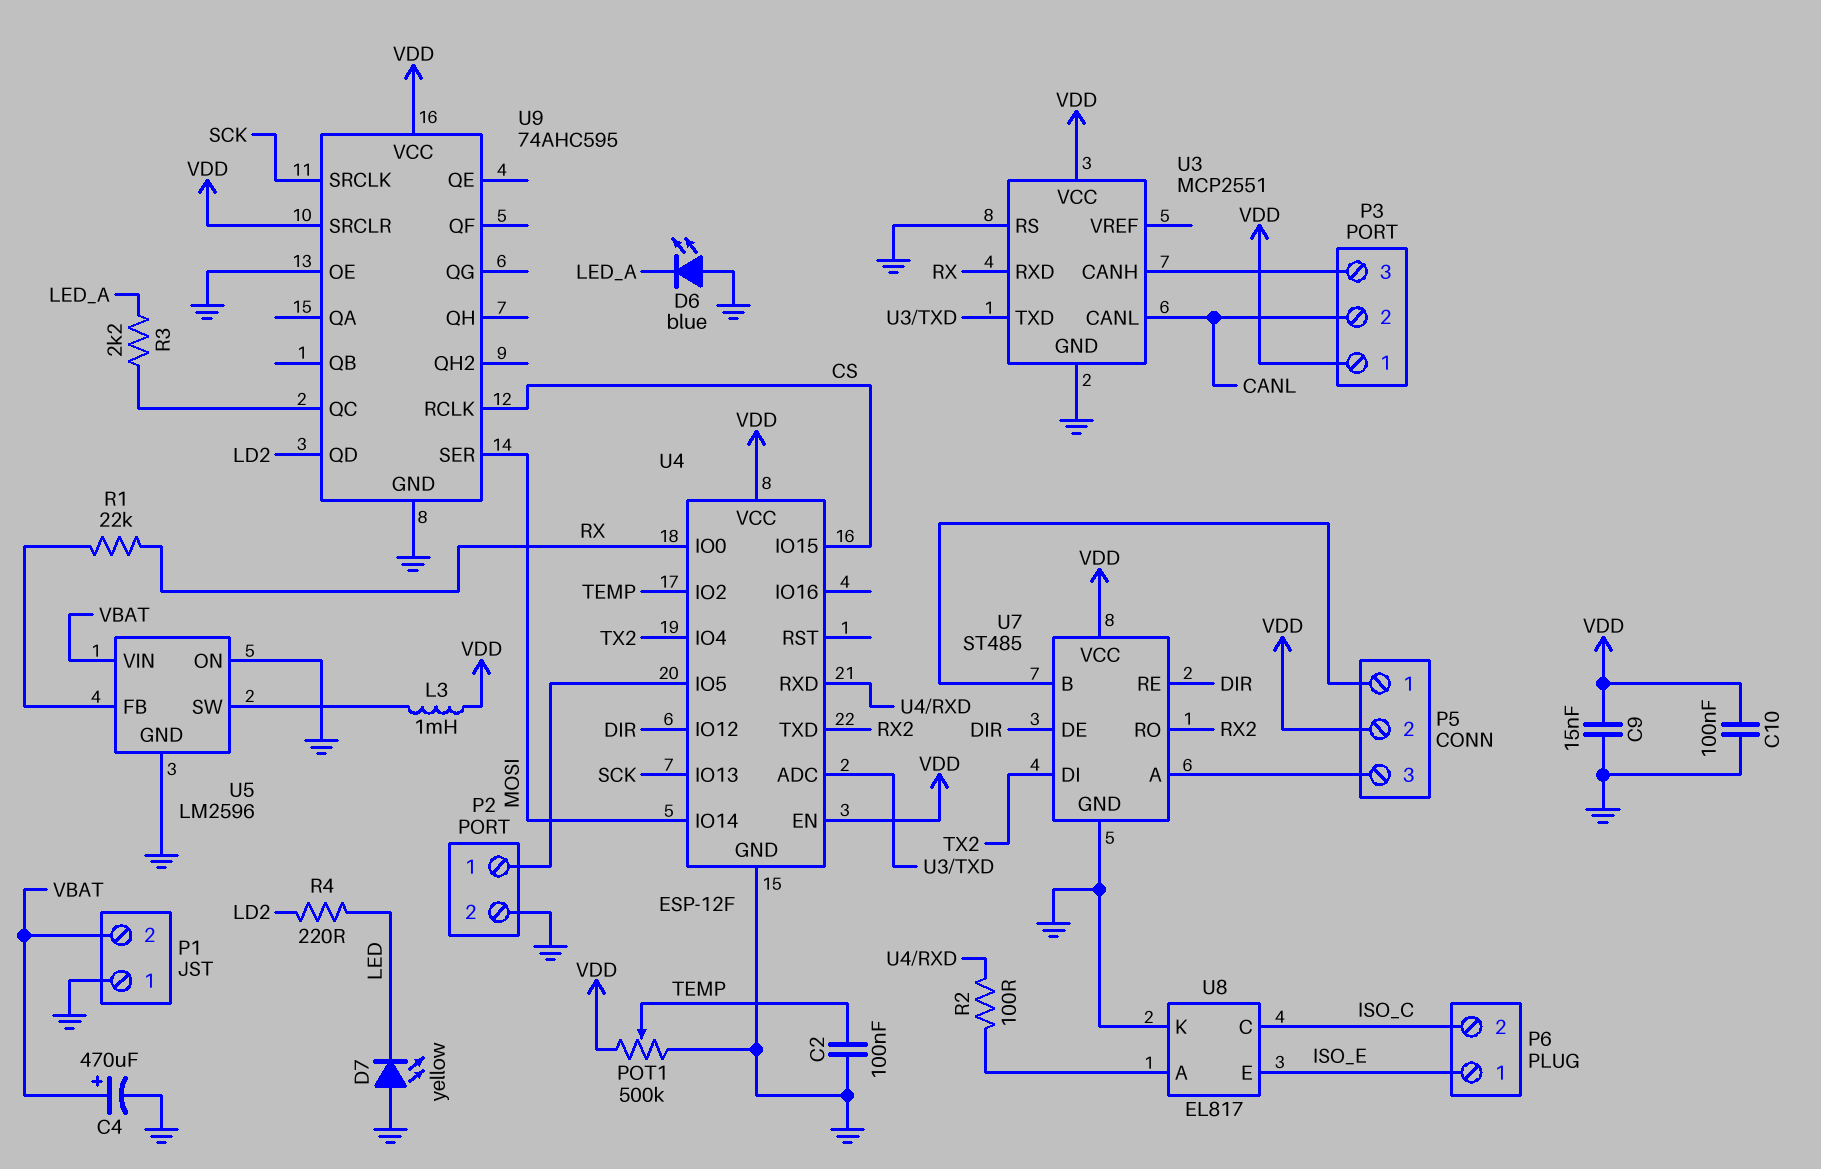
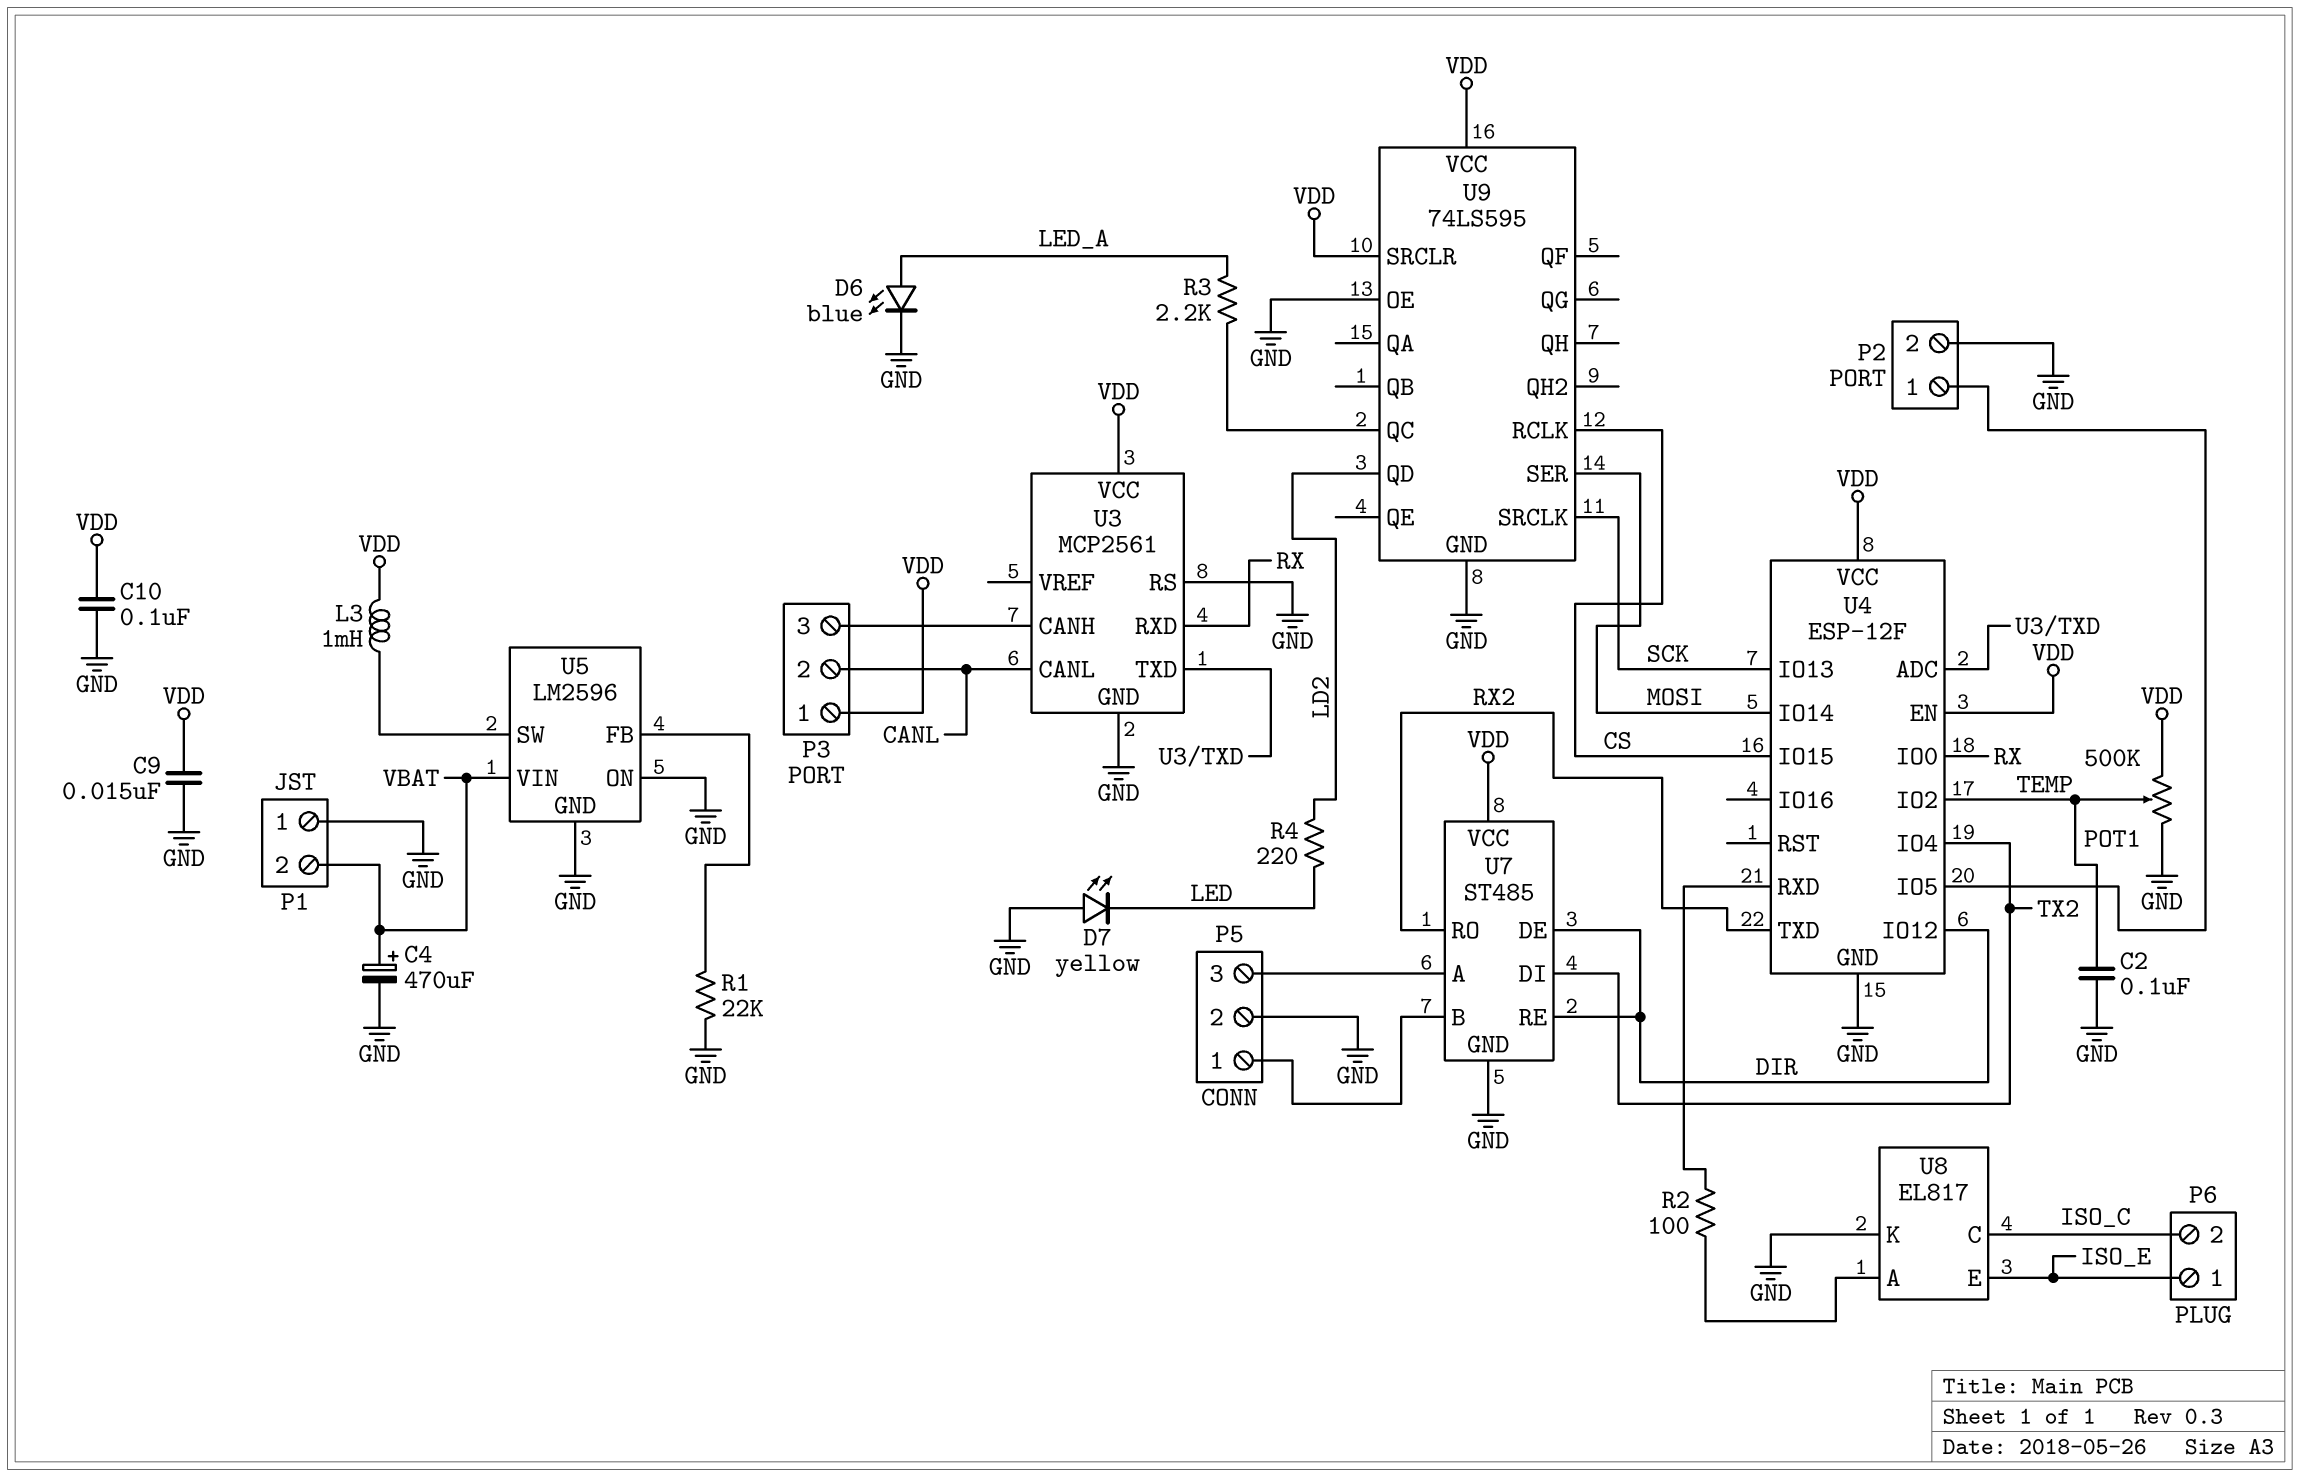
D6: LED blue (A GND, K LED_A) -> LED blue (A LED_A, K GND)
P5 pin 2: VDD -> GND
R1: 22k (RX, U5/FB) -> 22k (GND, U5/FB)
U3: MCP2551 -> MCP2561
U9: 74AHC595 -> 74LS595

